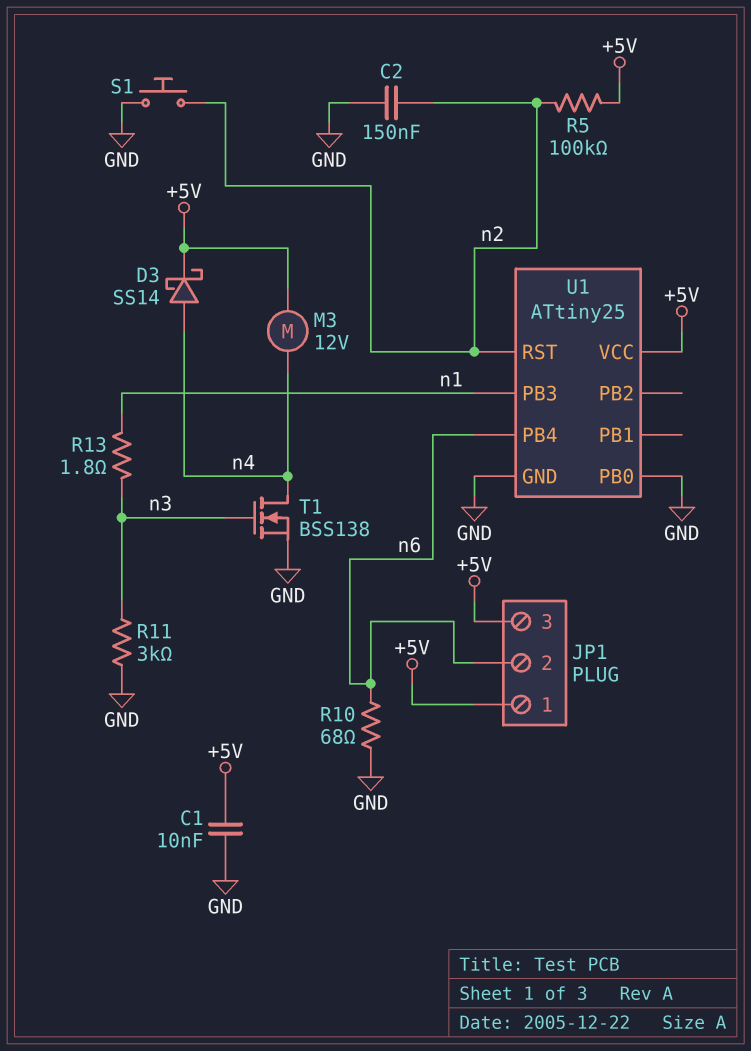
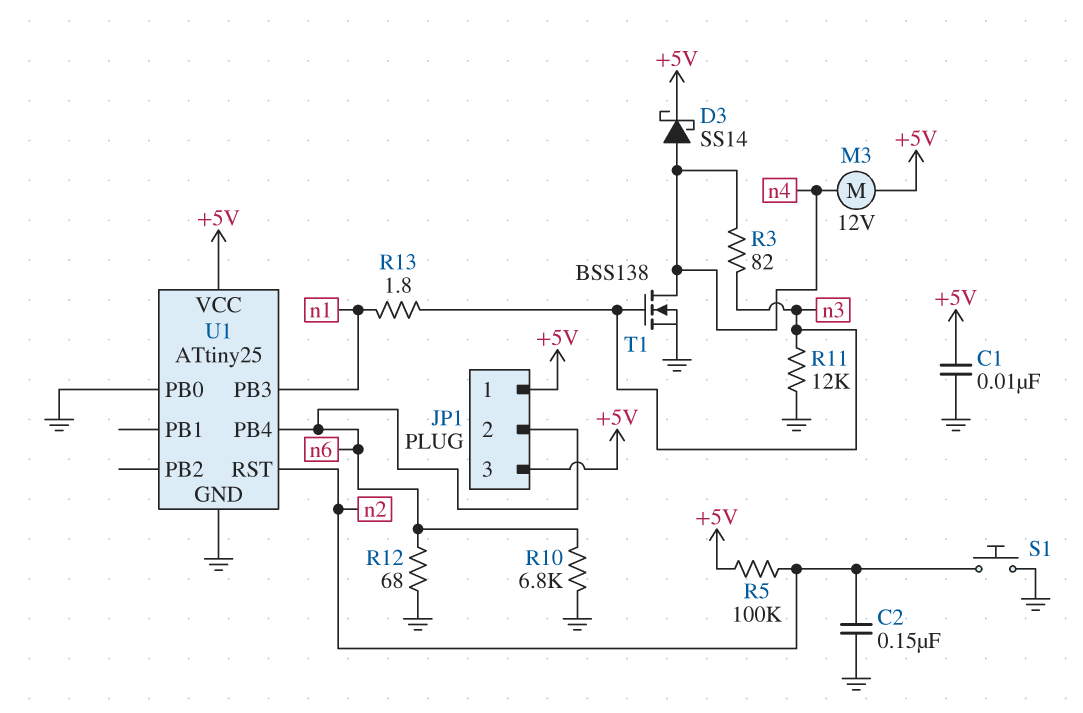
R3: none -> 82 (n3, n4)
R10: 68 (GND, n6) -> 6.8k (GND, n6)
R11: 3k (GND, n3) -> 12k (GND, n3)
R12: none -> 68 (GND, n6)

